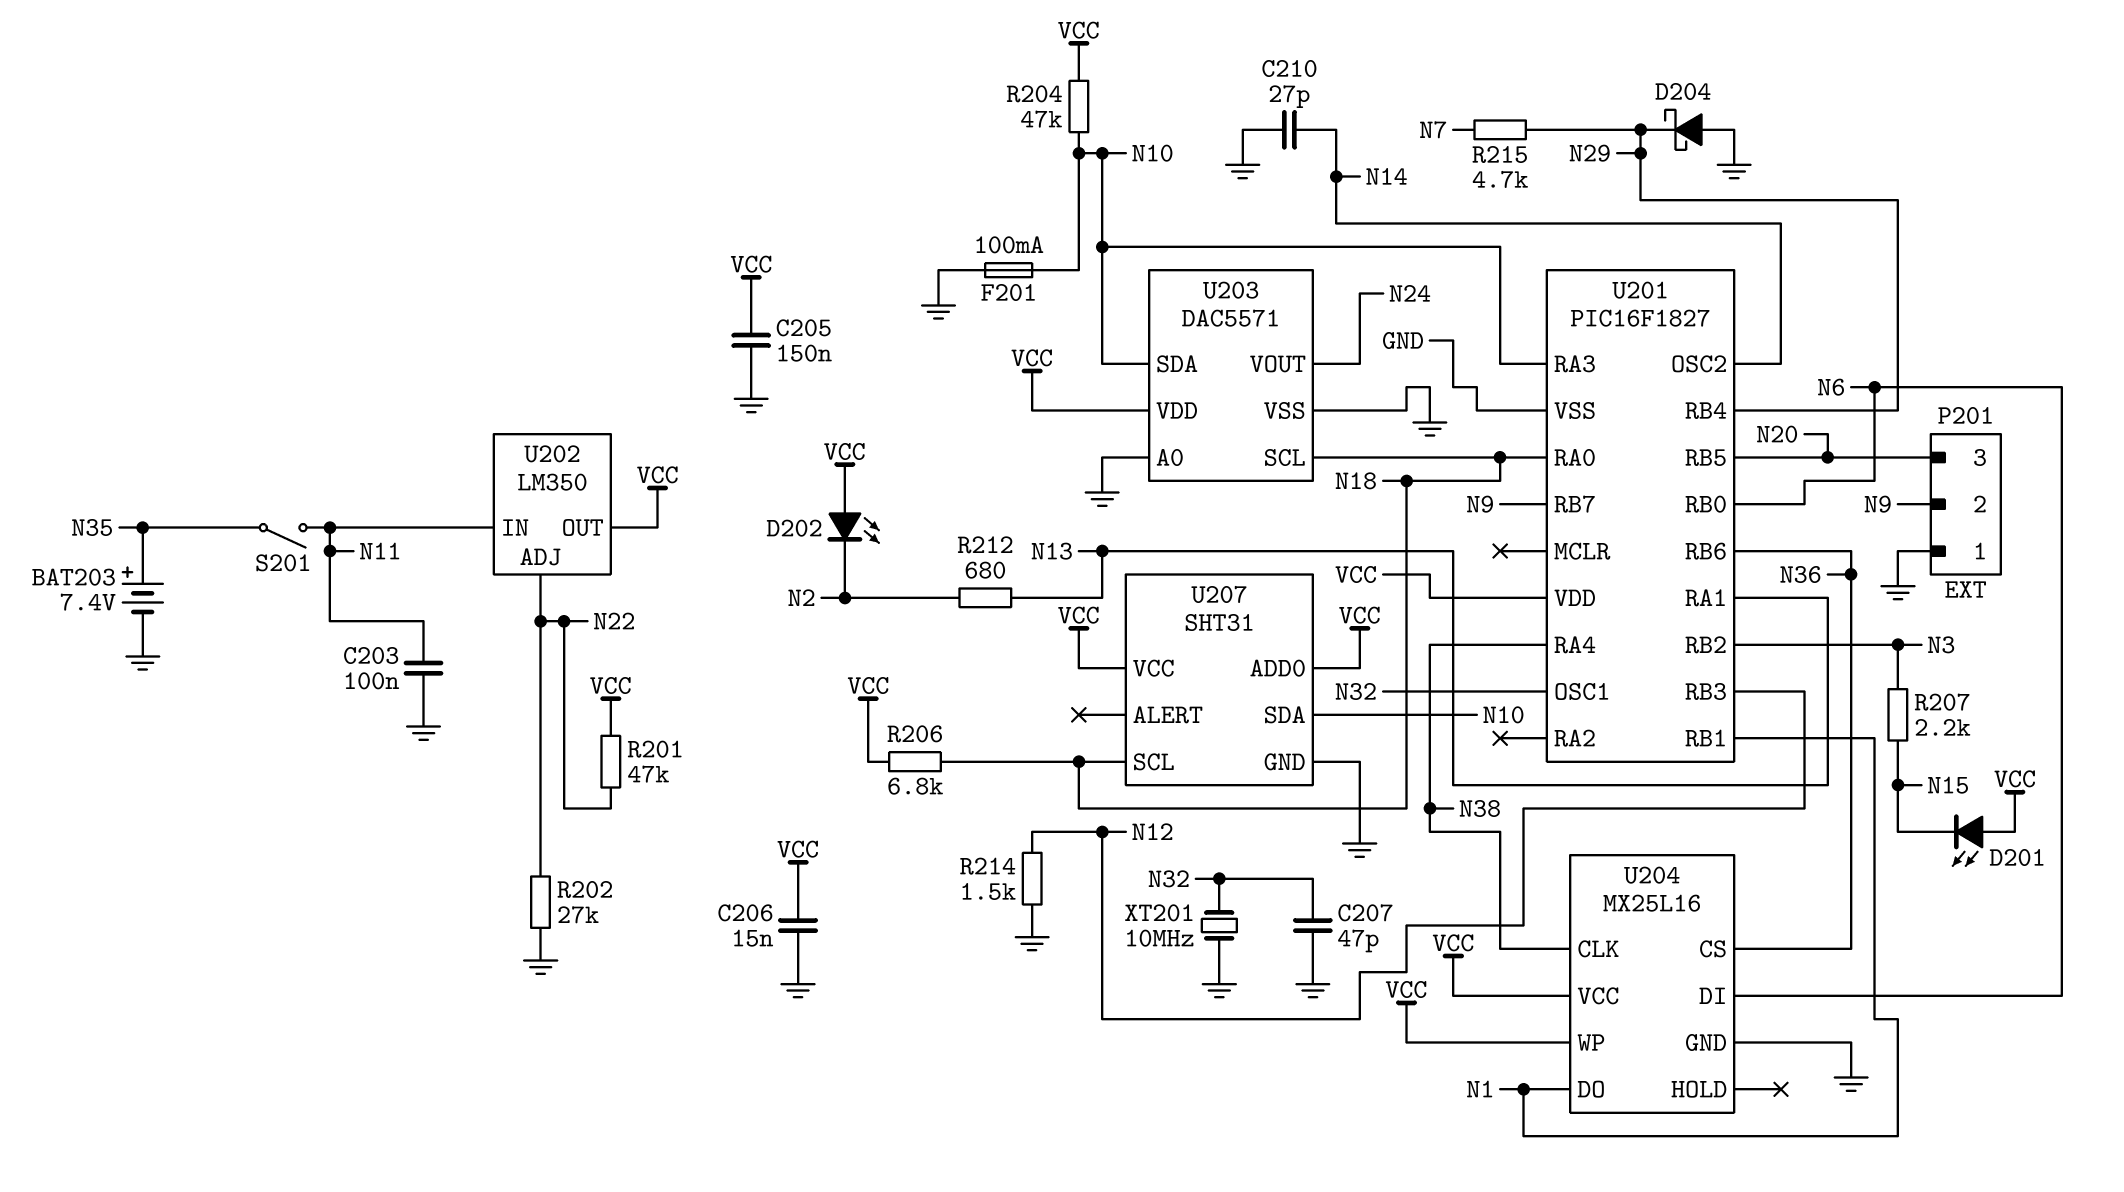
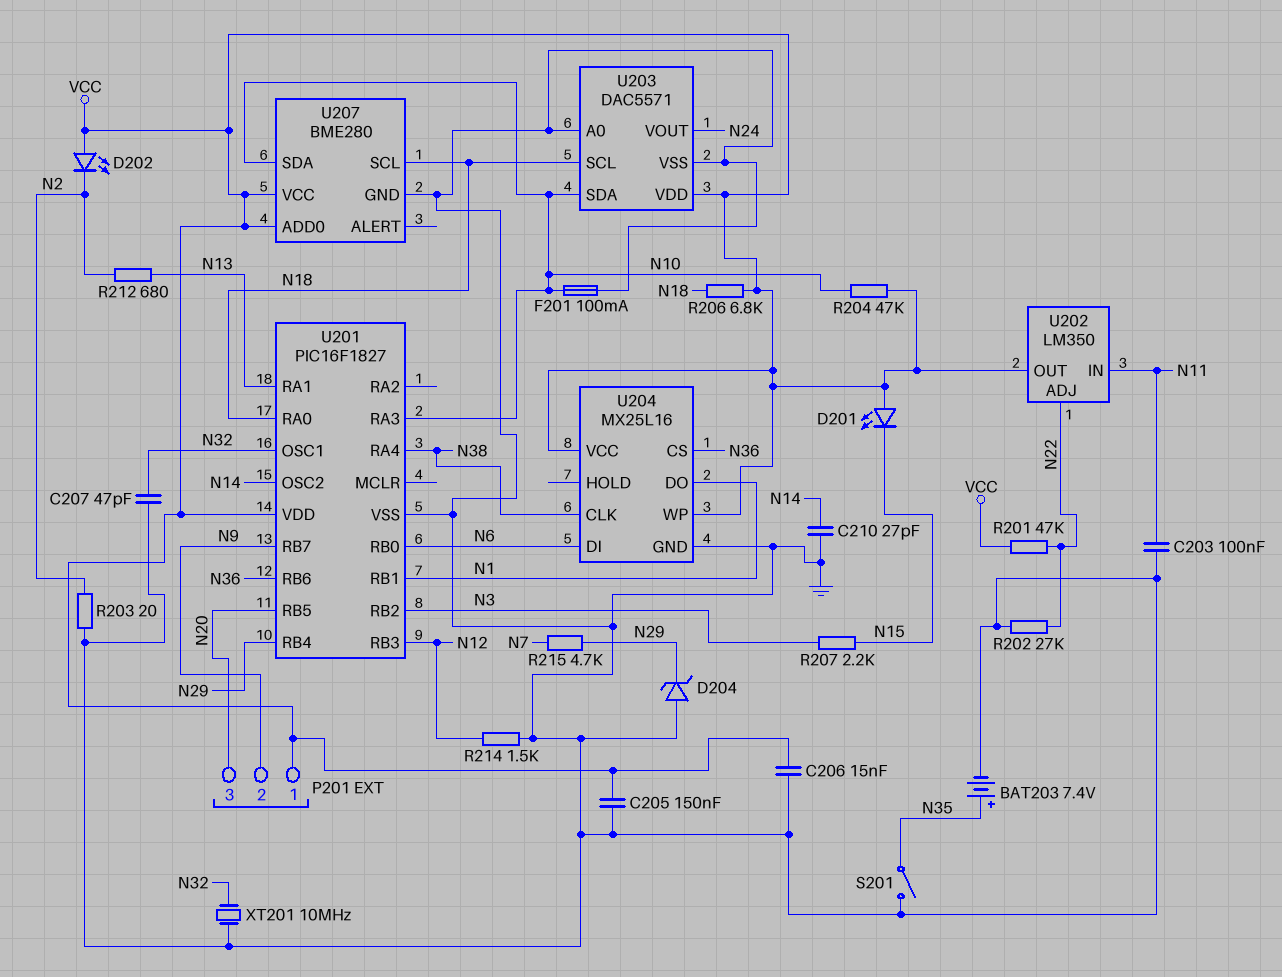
D204: schottky (A GND, K N29) -> zener (A GND, K N29)
P201 pin 1: GND -> VCC
R203: none -> 20 (GND, N2)
S201: switch (N11, N35) -> switch (GND, N35)
U207: SHT31 -> BME280

